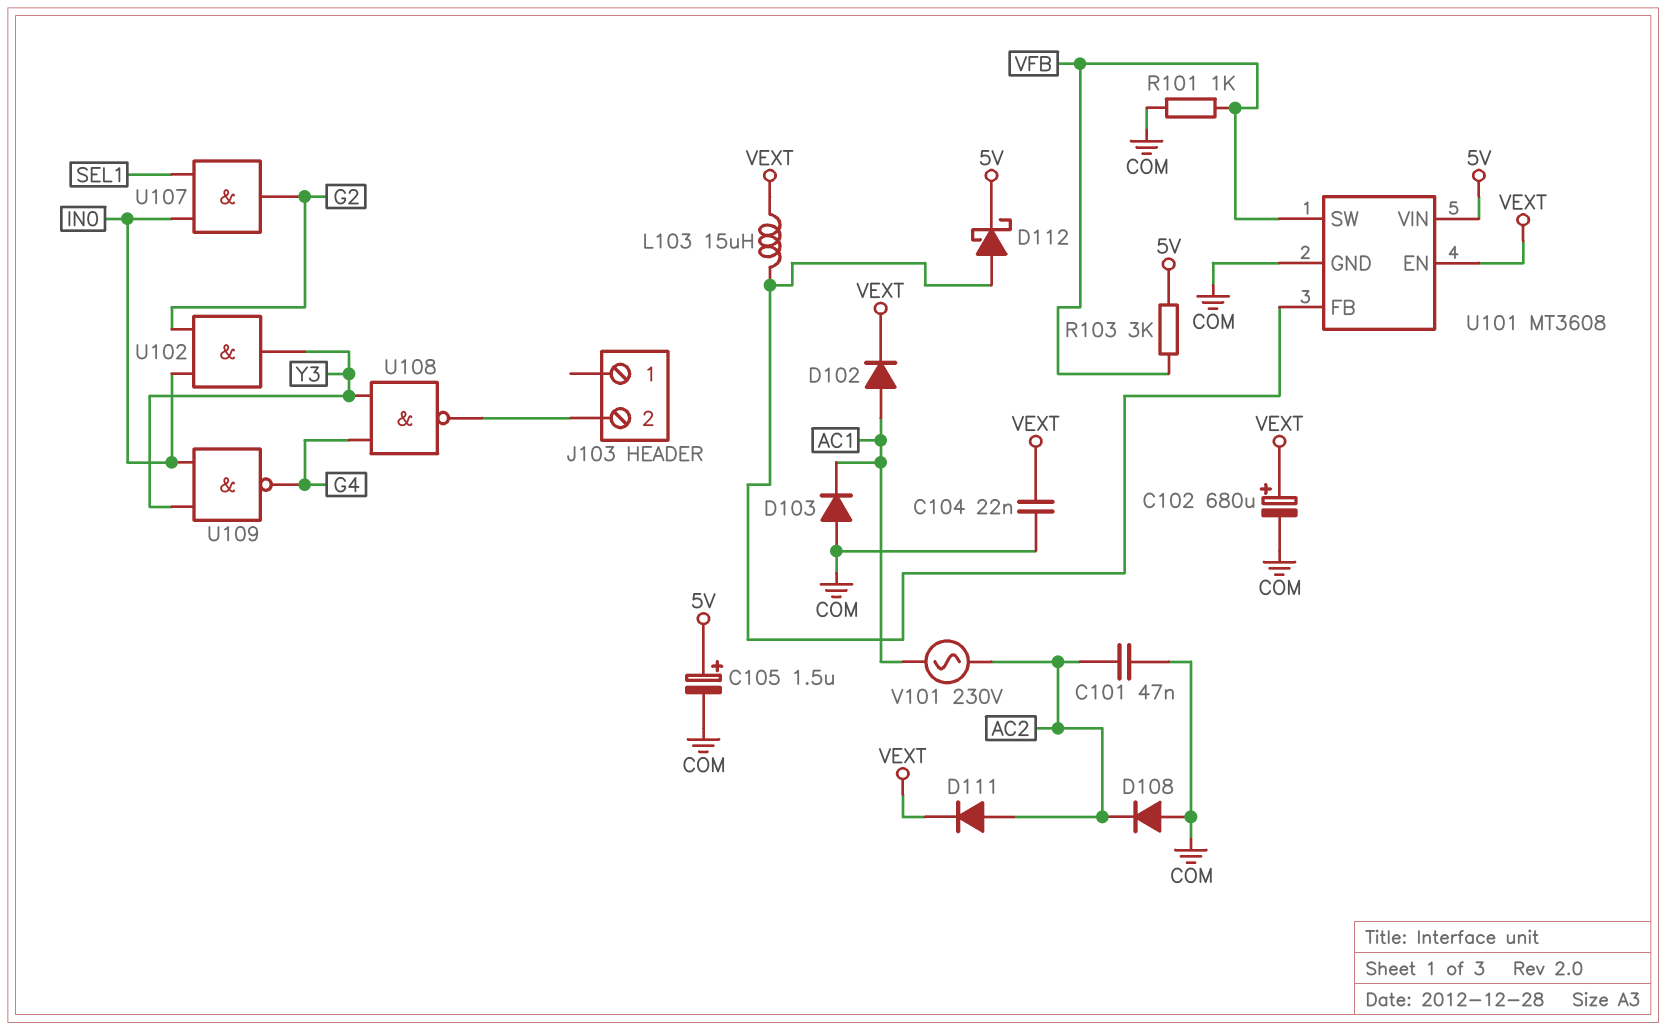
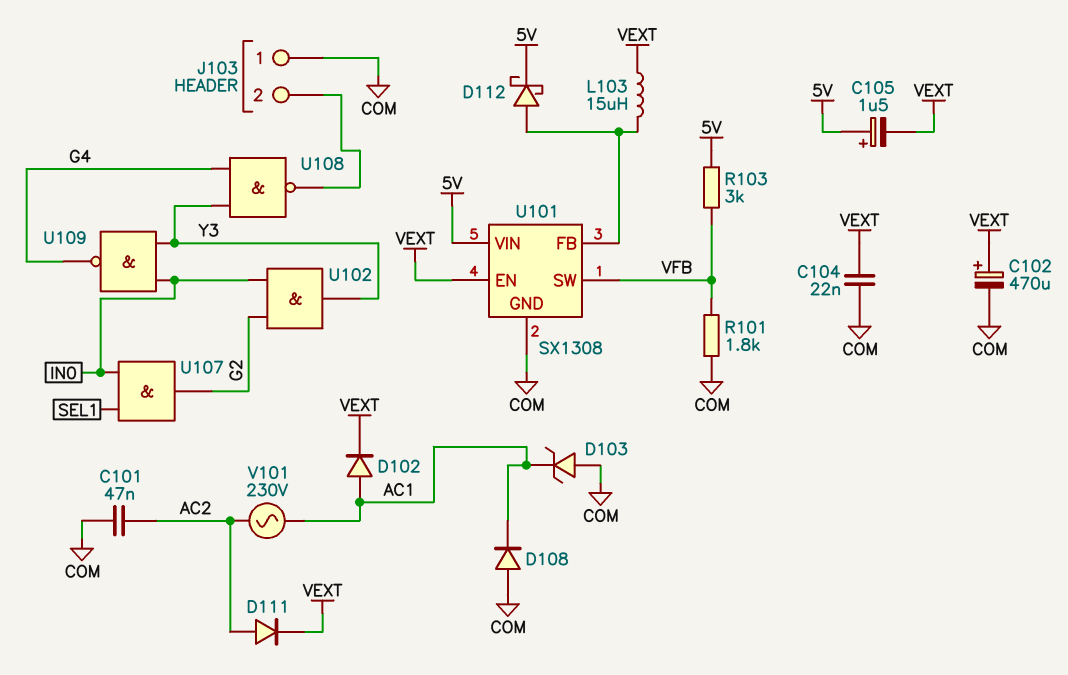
C102: 680uF (plus VEXT, minus COM) -> 470uF (plus VEXT, minus COM)
C105: 1.5uF (plus 5V, minus COM) -> 1.5uF (plus 5V, minus VEXT)
D103: diode (A COM, K AC1) -> zener (A COM, K AC1)
D108: diode (A COM, K AC2) -> diode (A COM, K AC1)
J103 pin 1: none -> COM
R101: 1k (COM, VFB) -> 1.8k (COM, VFB)
U101: MT3608 -> SX1308

